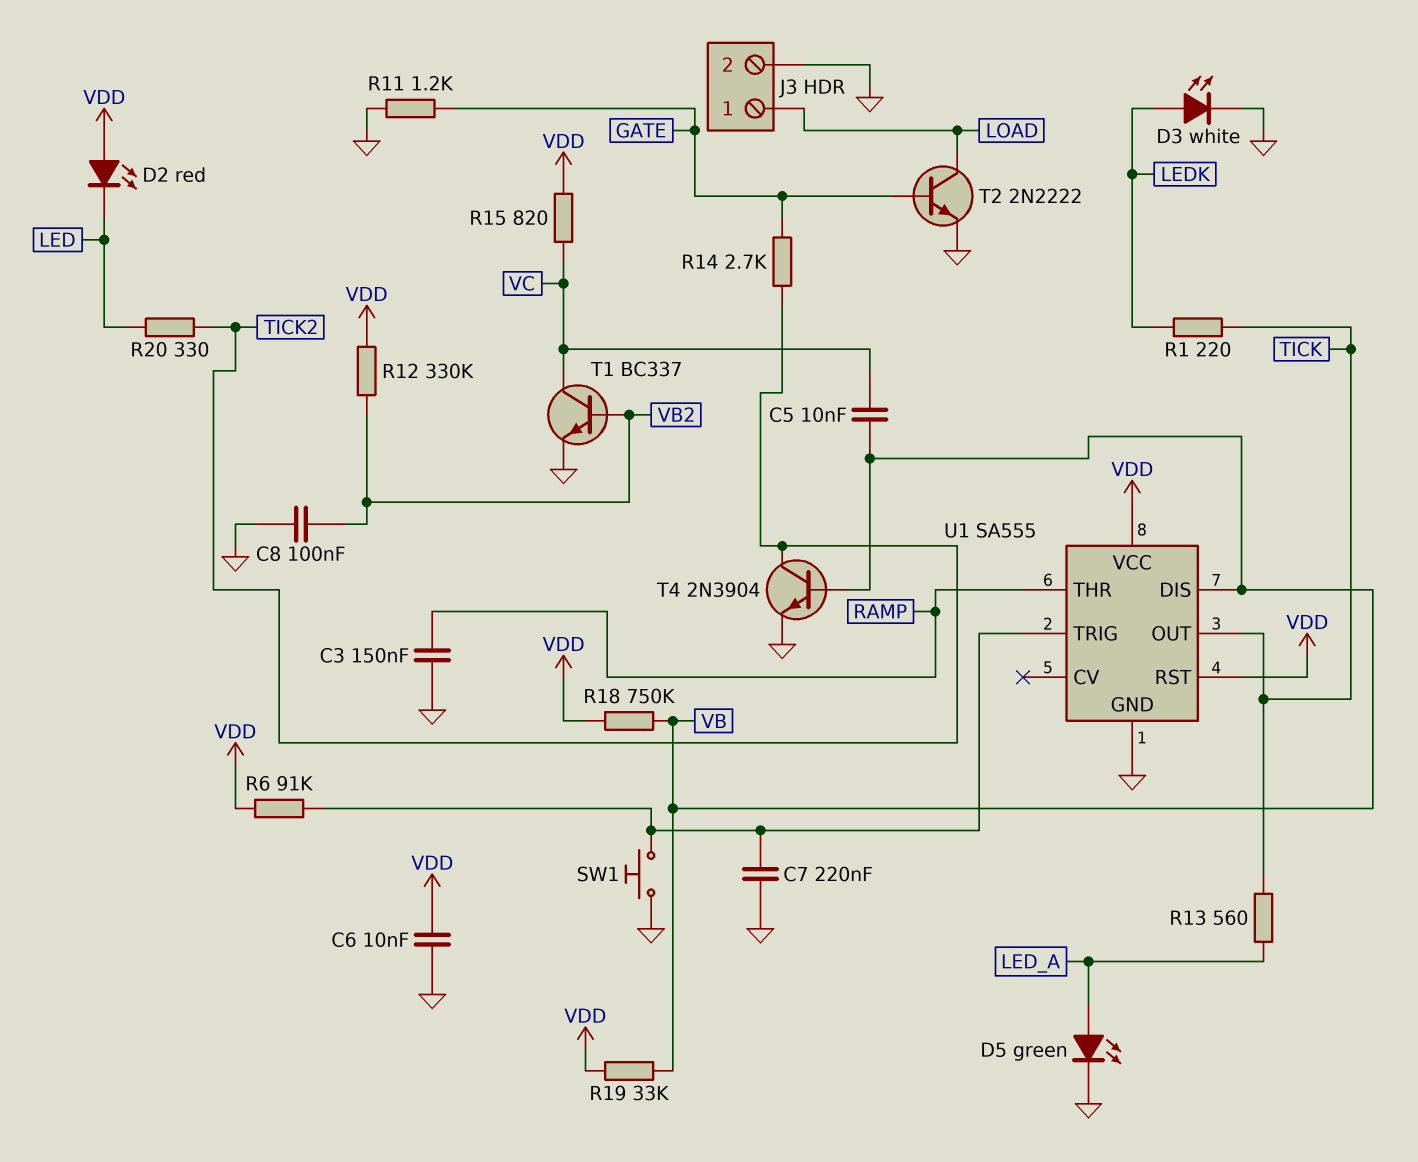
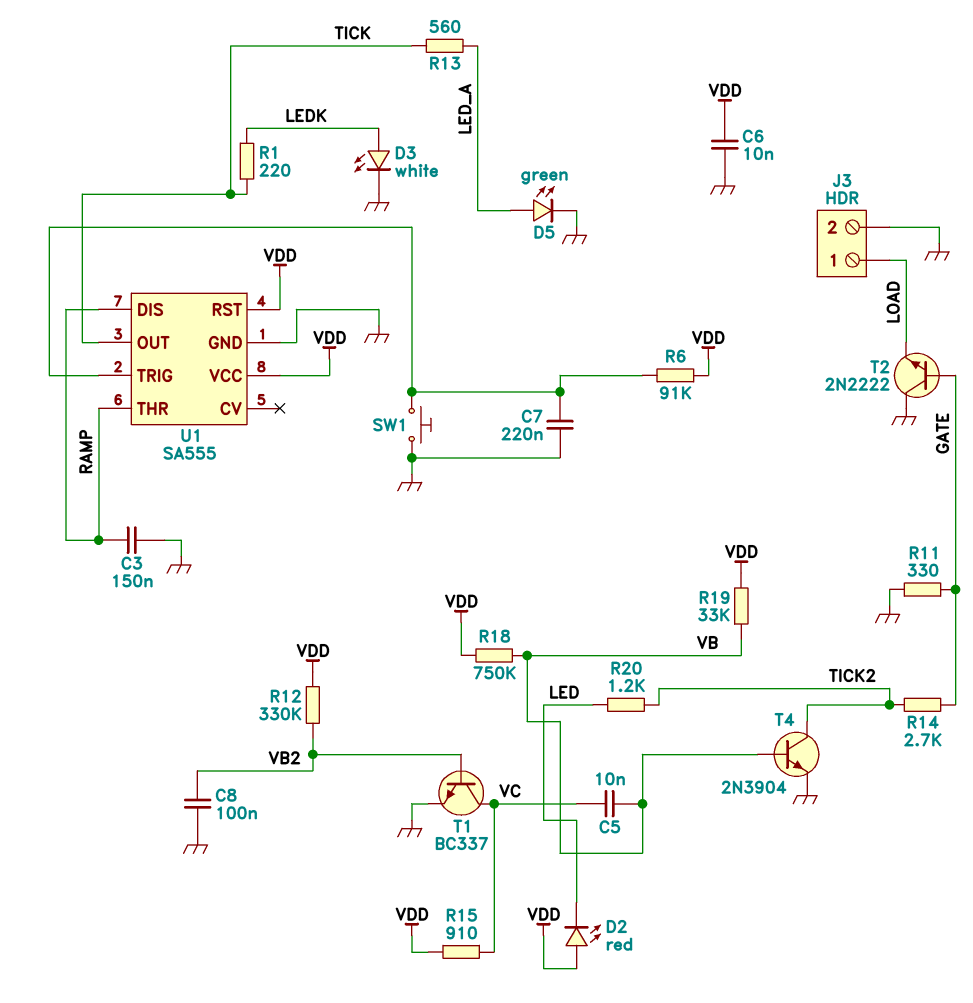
R11: 1.2k (GATE, GND) -> 330 (GATE, GND)
R15: 820 (VC, VDD) -> 910 (VC, VDD)
R20: 330 (LED, TICK2) -> 1.2k (LED, TICK2)
T2: NPN 2N2222 (B GATE, C LOAD, E GND) -> NPN 2N2222 (B GATE, C GND, E LOAD)
U1 pin DIS: VB -> RAMP

